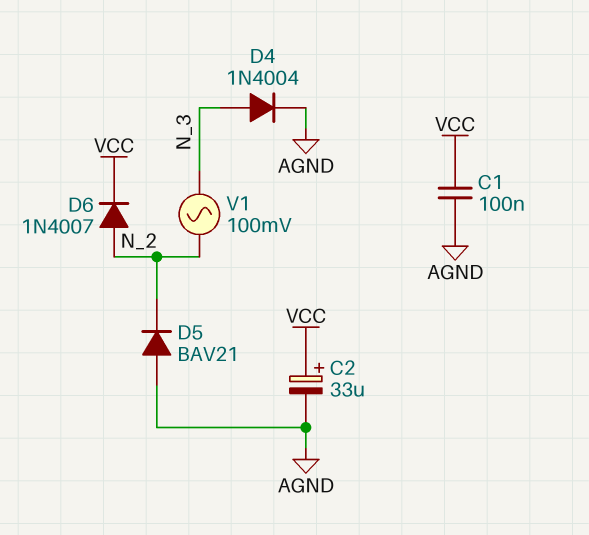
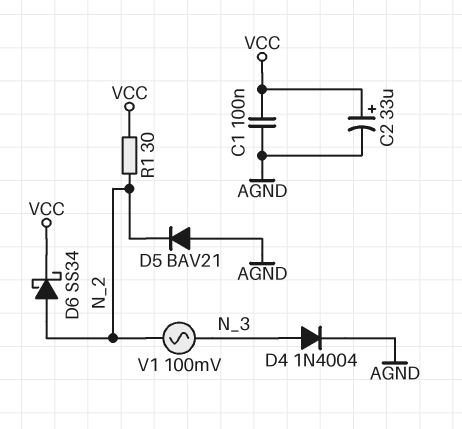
D6: diode 1N4007 (A N_2, K VCC) -> schottky SS34 (A N_2, K VCC)
R1: none -> 30 (N_2, VCC)

